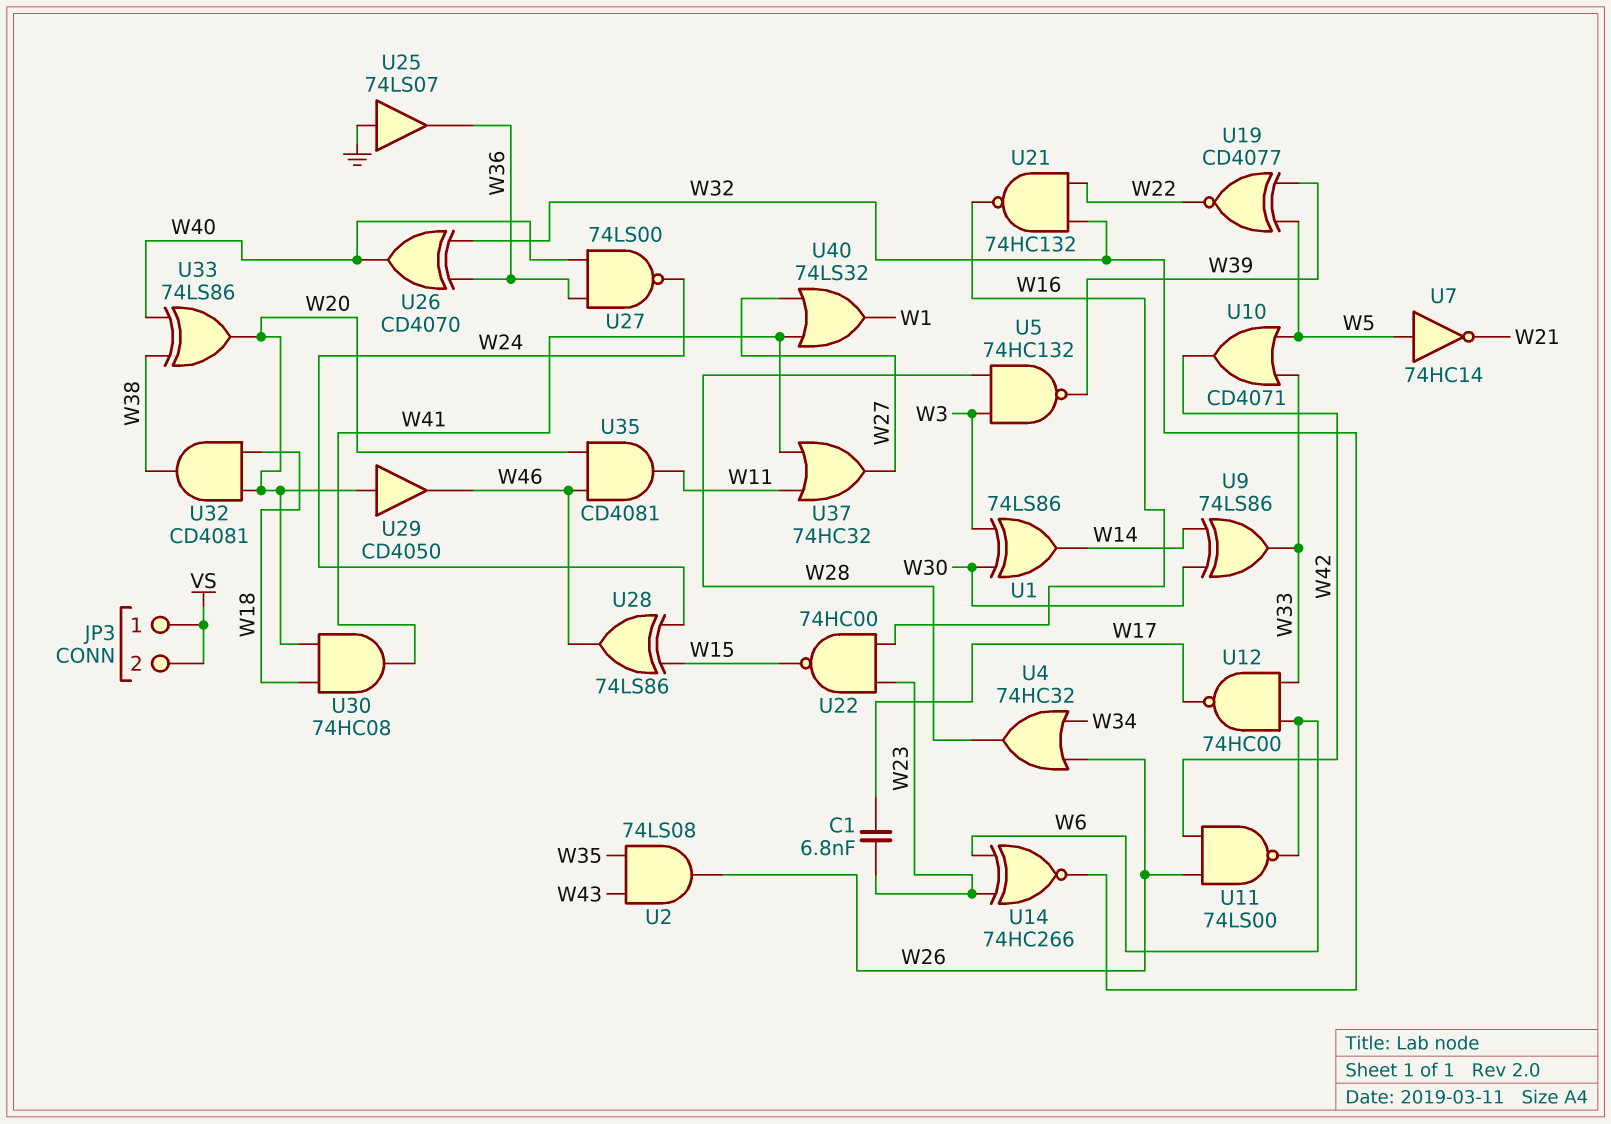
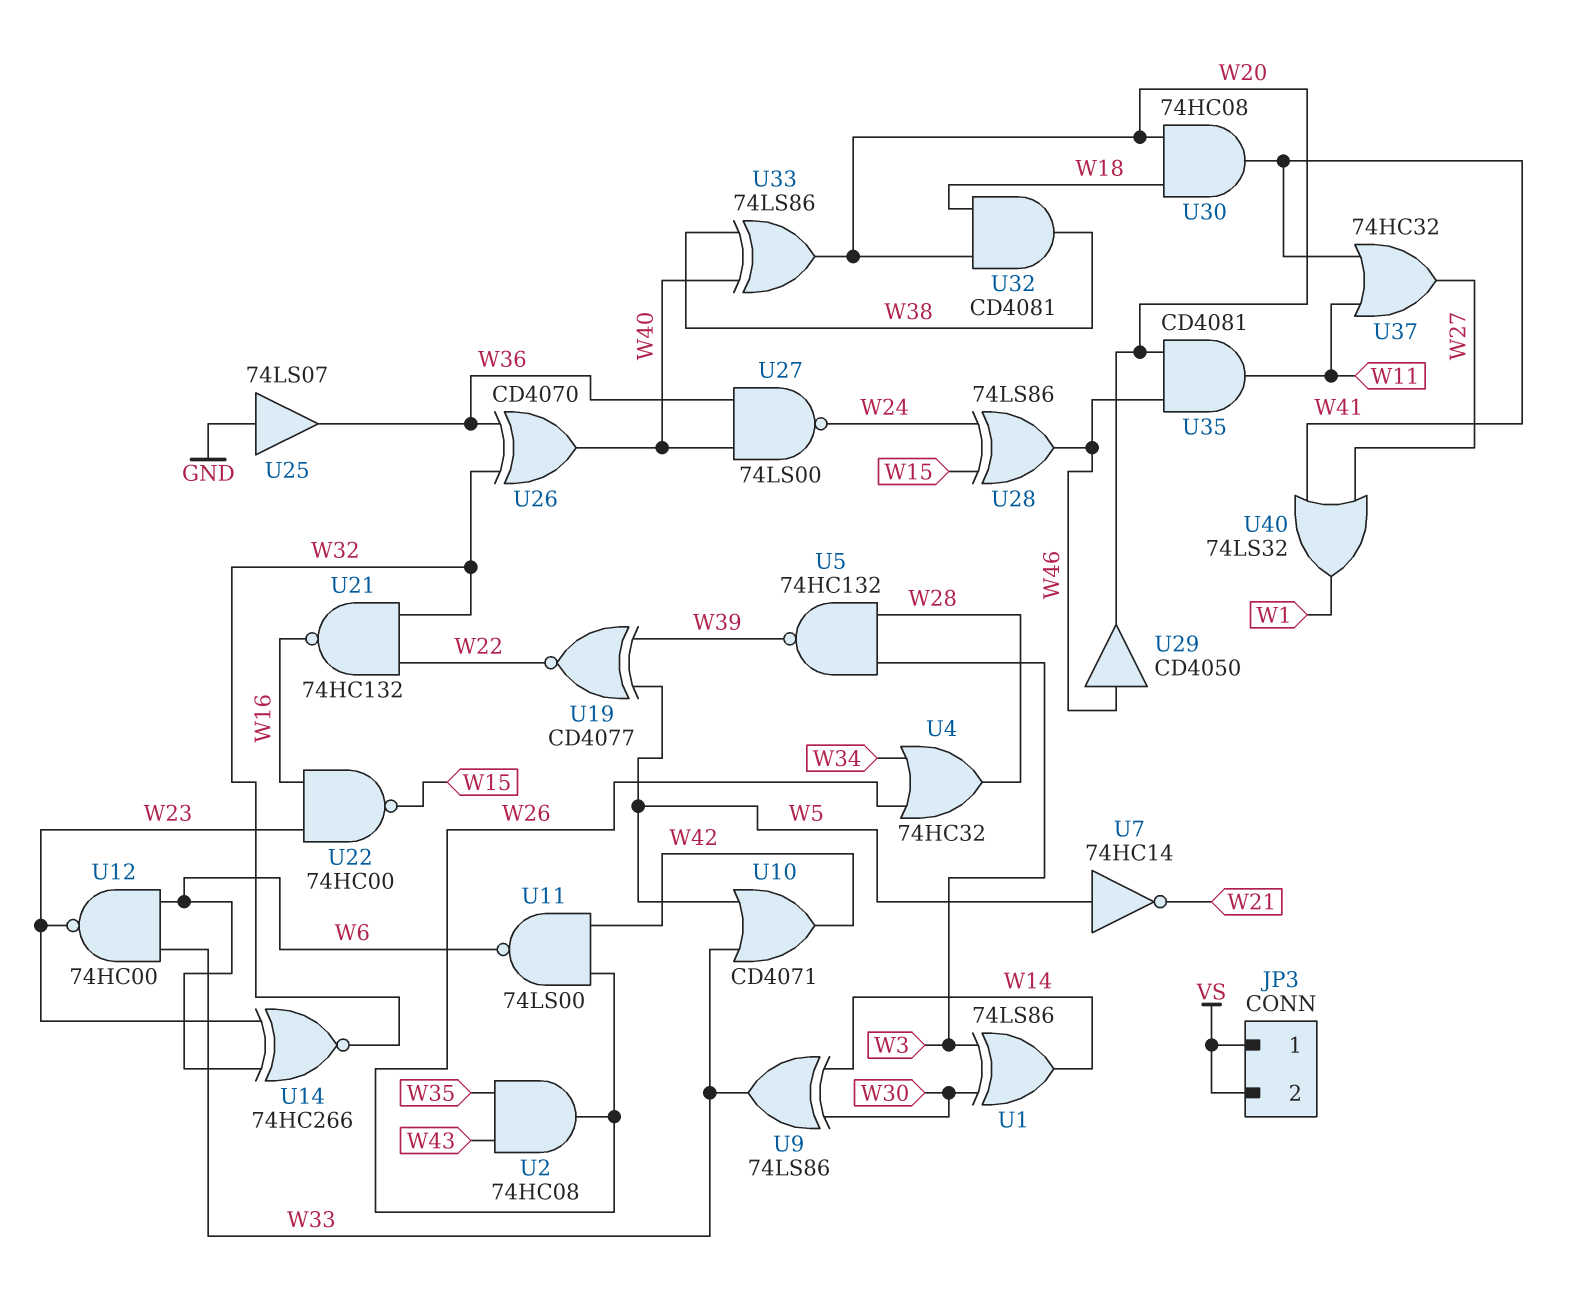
C1: 6.8nF (W17, W23) -> none
U2: AND 74LS08 (in W35, in W43, out W26) -> AND 74HC08 (in W35, in W43, out W26)
U12: NAND 74HC00 (in W6, in W33, out W17) -> NAND 74HC00 (in W6, in W33, out W23)
U29: buffer CD4050 (in W20, out W46) -> buffer CD4050 (in W46, out W20)

